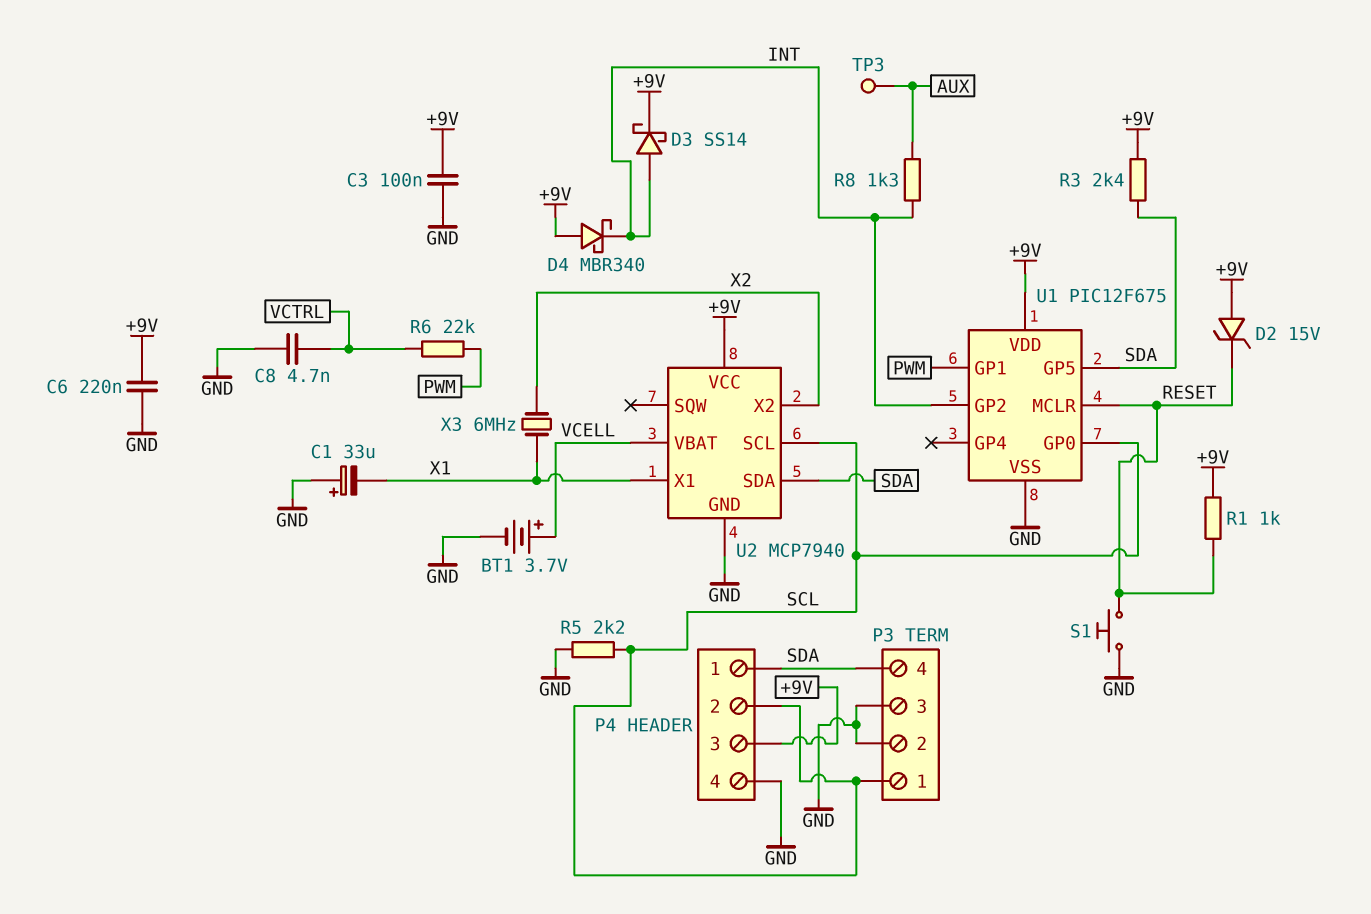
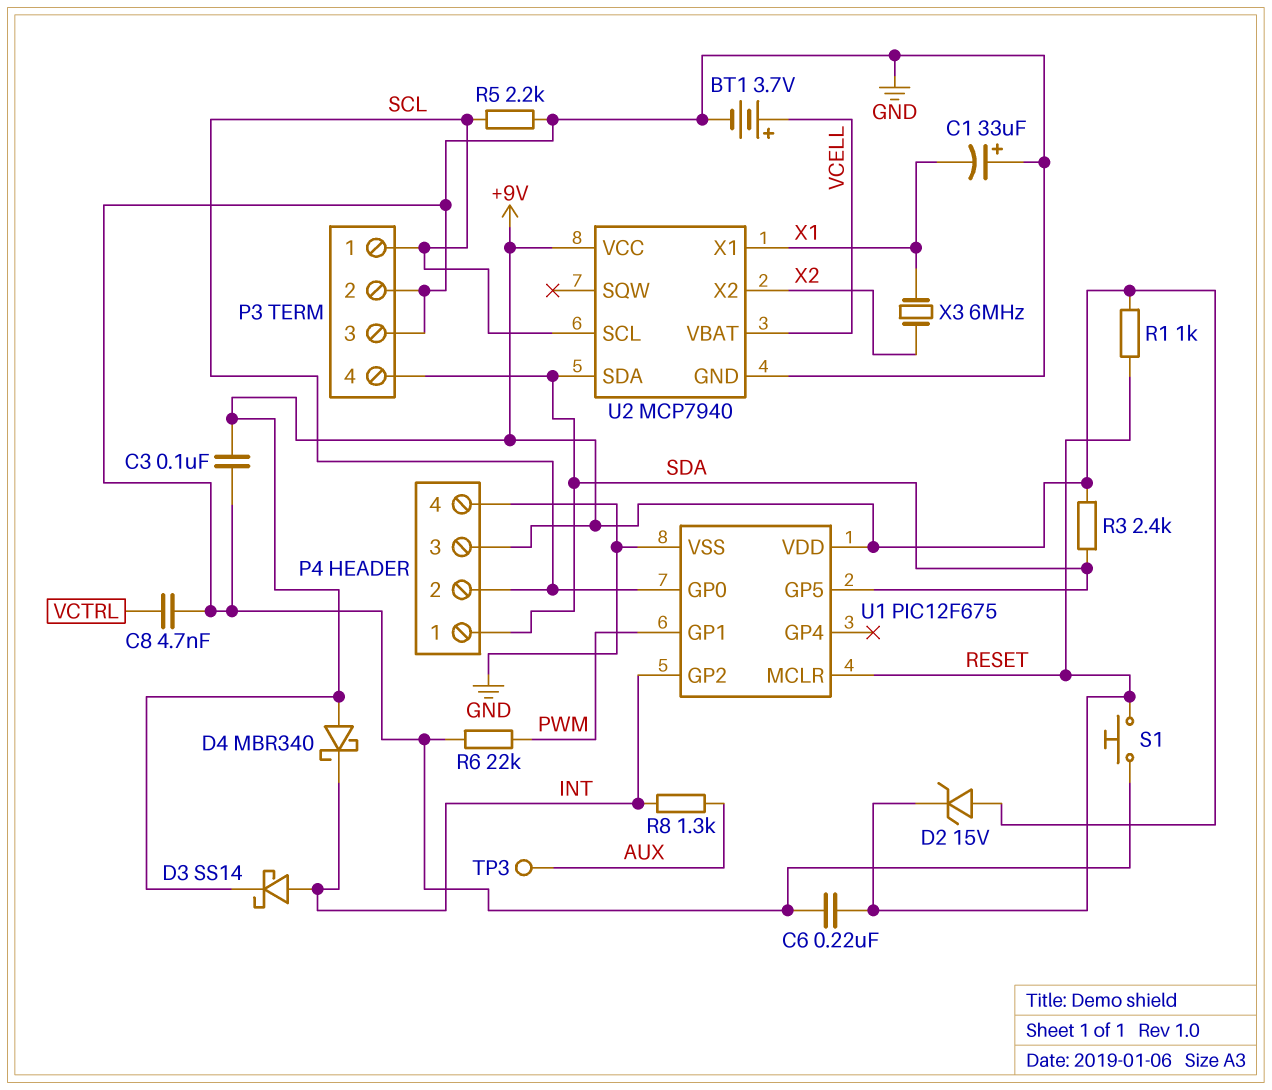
C6: 220nF (+9V, GND) -> 220nF (GND, RESET)
R6: 22k (PWM, VCTRL) -> 22k (GND, PWM)

